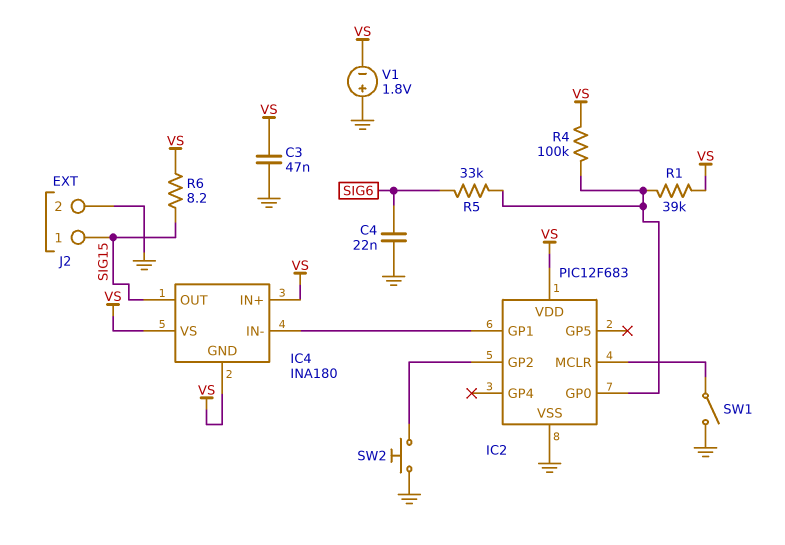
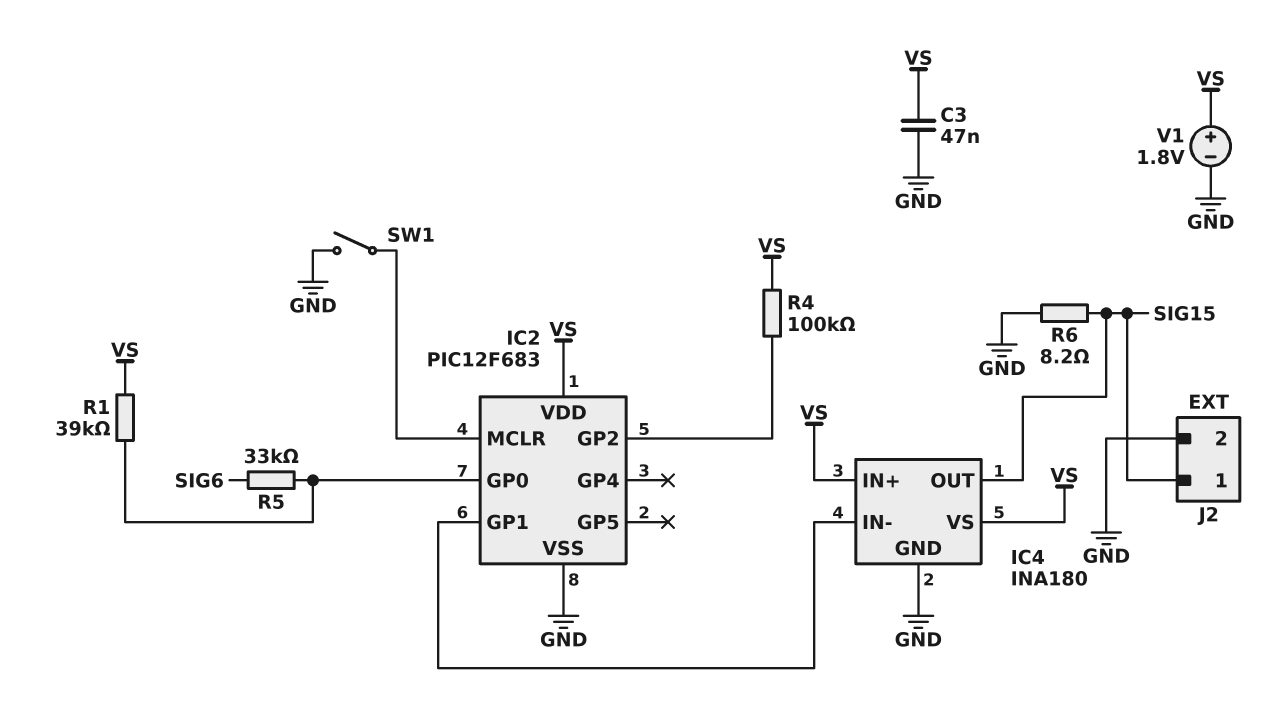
C4: 22nF (GND, SIG6) -> none
IC4 pin GND: VS -> GND
R4: 100k (IC2/GP0, VS) -> 100k (IC2/GP2, VS)
R6: 8.2 (SIG15, VS) -> 8.2 (GND, SIG15)
SW2: button (GND, IC2/GP2) -> none
V1: 1.8V (plus GND, minus VS) -> 1.8V (plus VS, minus GND)

